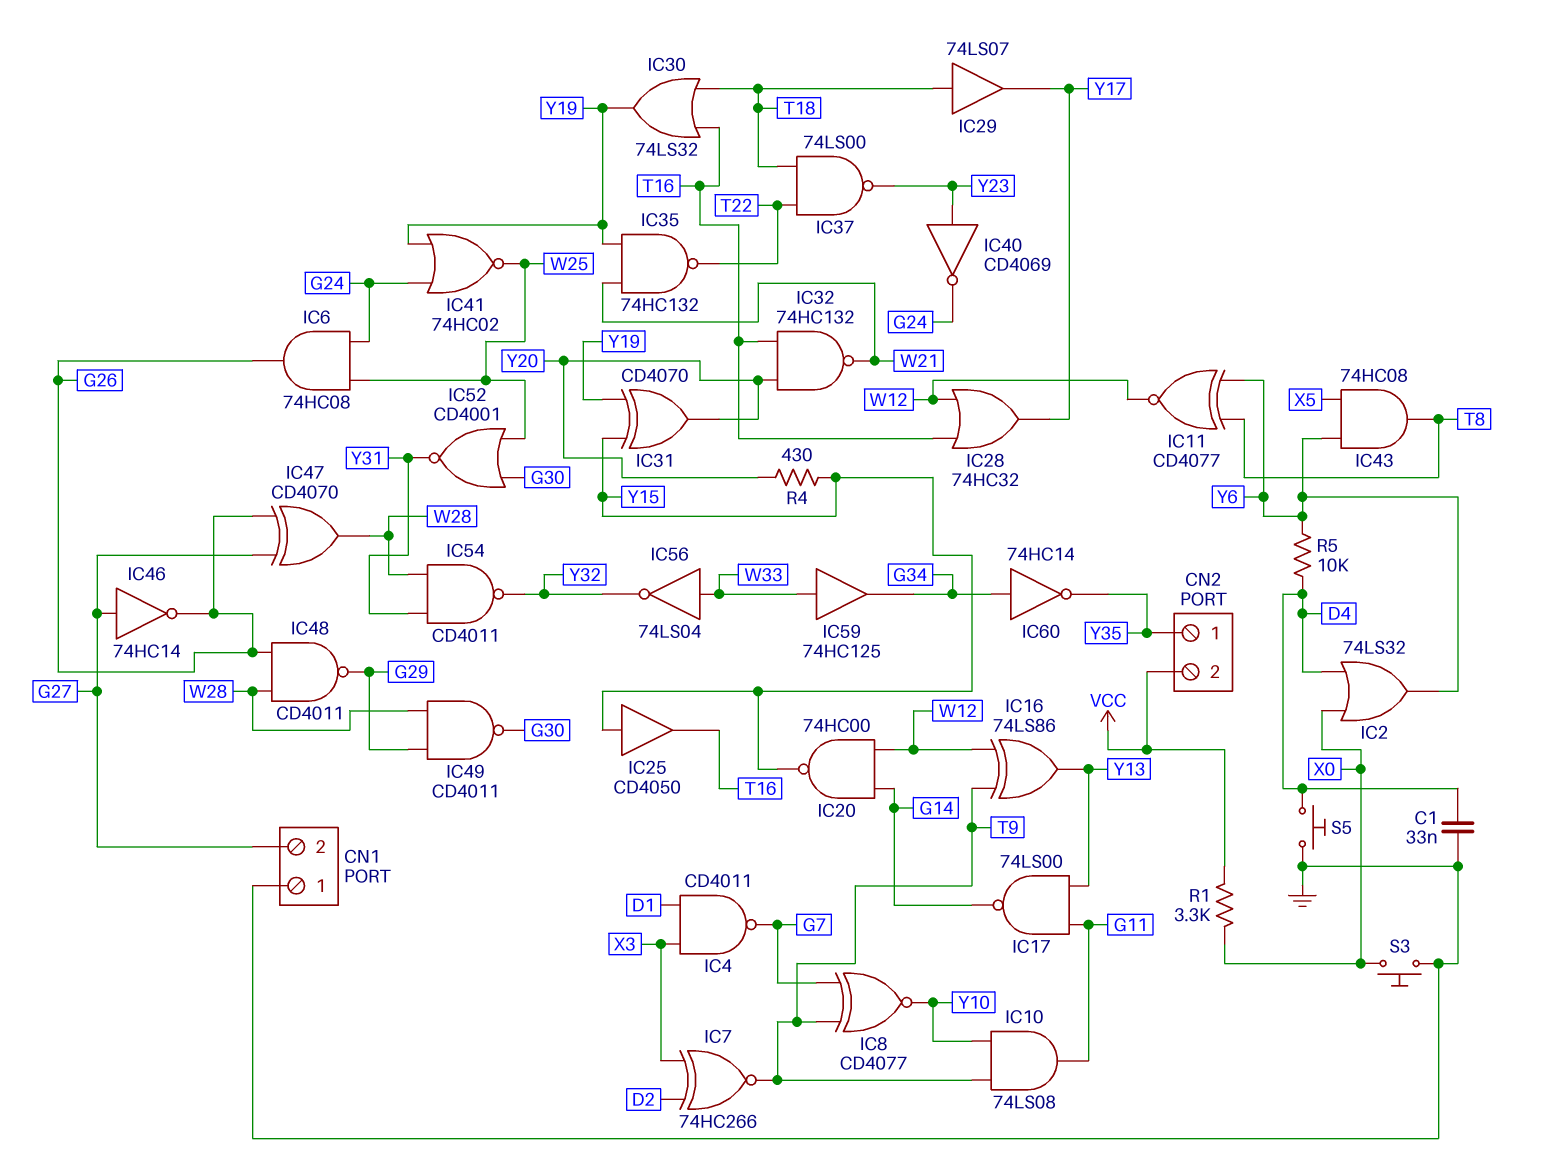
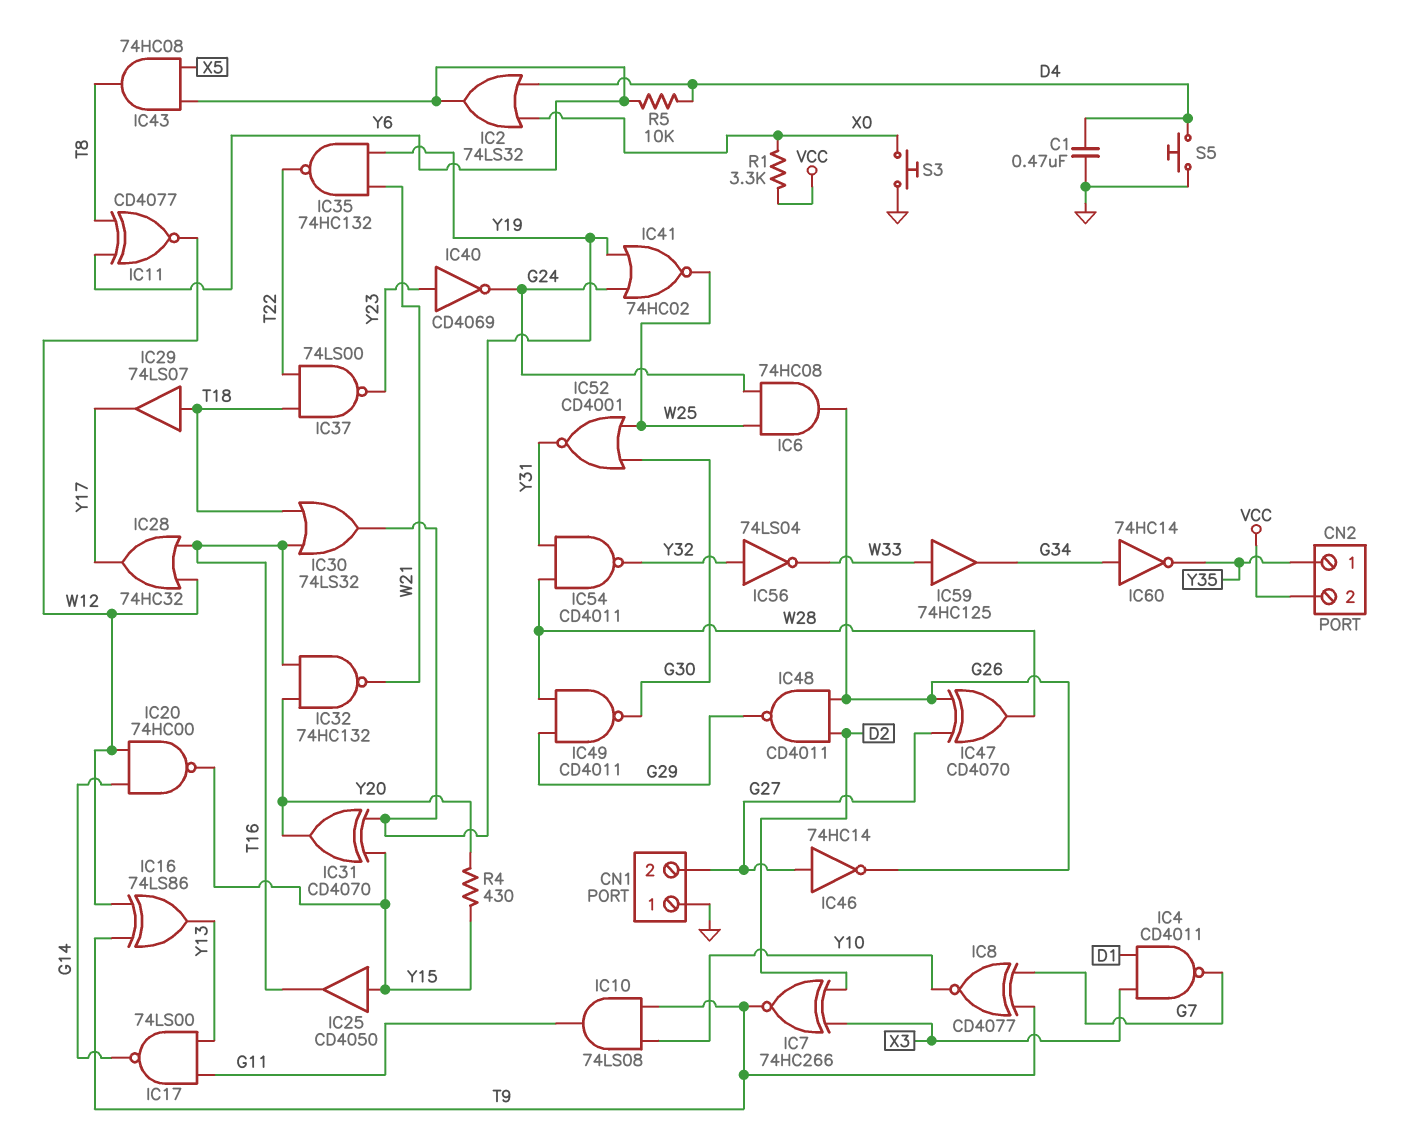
C1: 33nF (D4, GND) -> 470nF (D4, GND)
IC48: NAND CD4011 (in G26, in W28, out G29) -> NAND CD4011 (in D2, in G26, out G29)
IC56: NOT 74LS04 (in W33, out Y32) -> NOT 74LS04 (in Y32, out W33)

